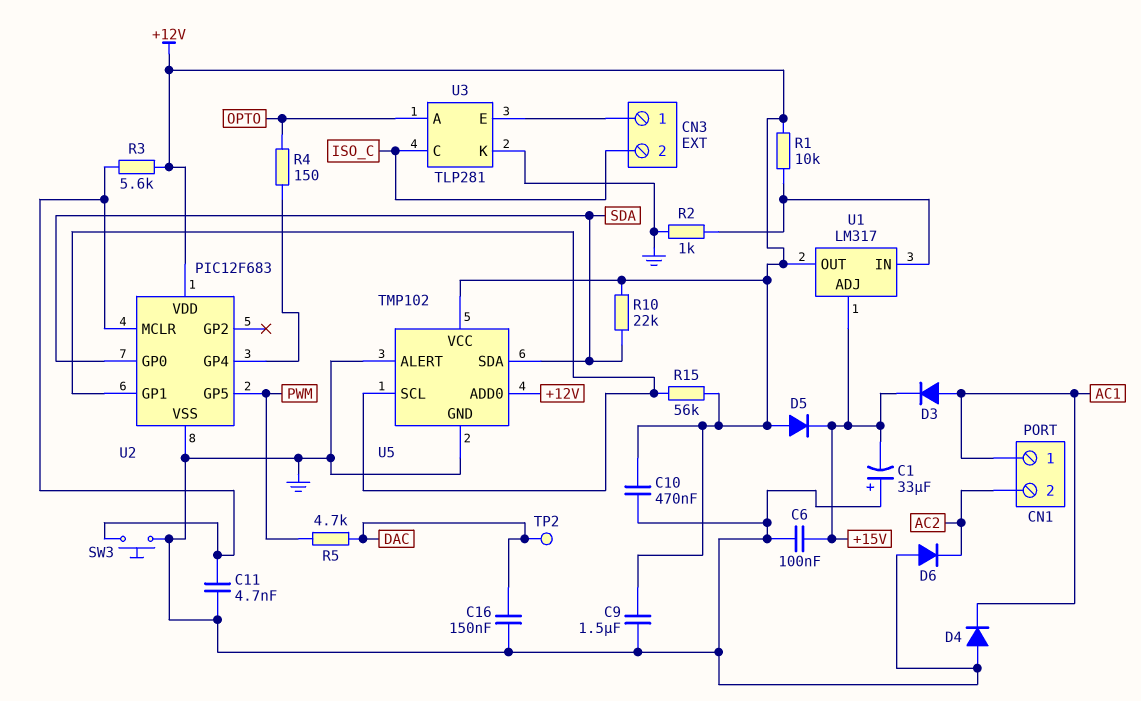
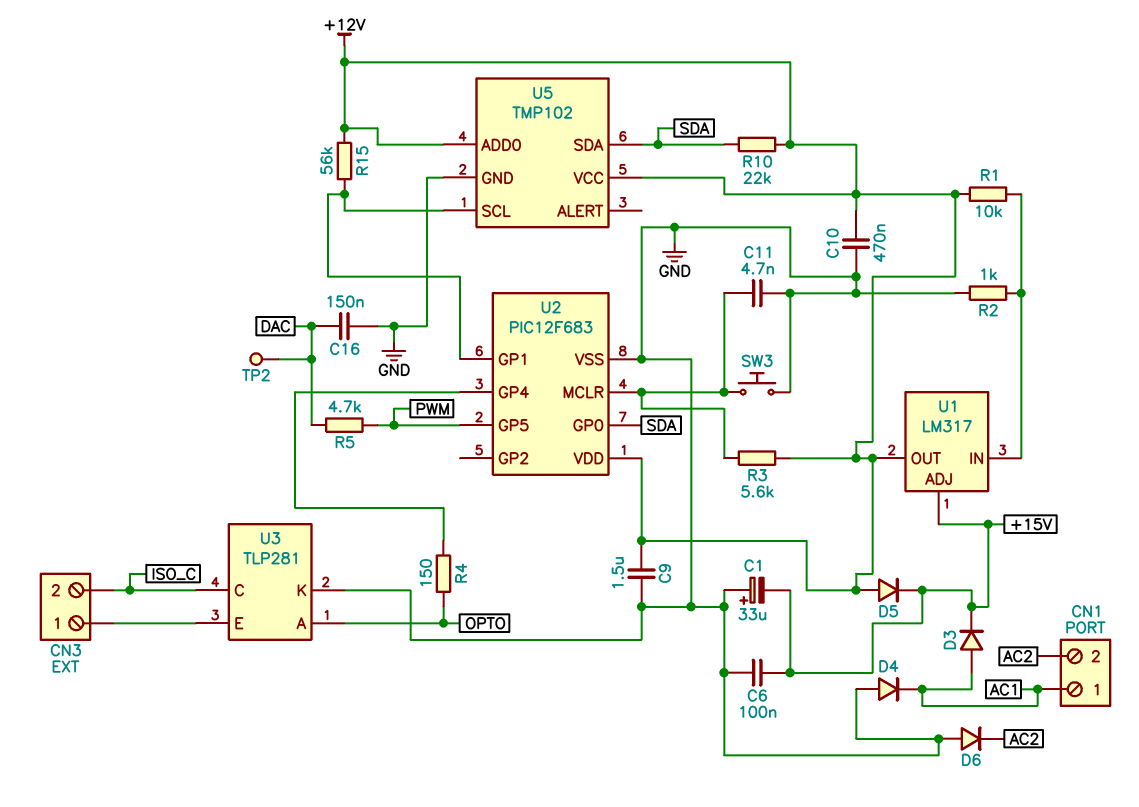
U5 pin ALERT: GND -> none

